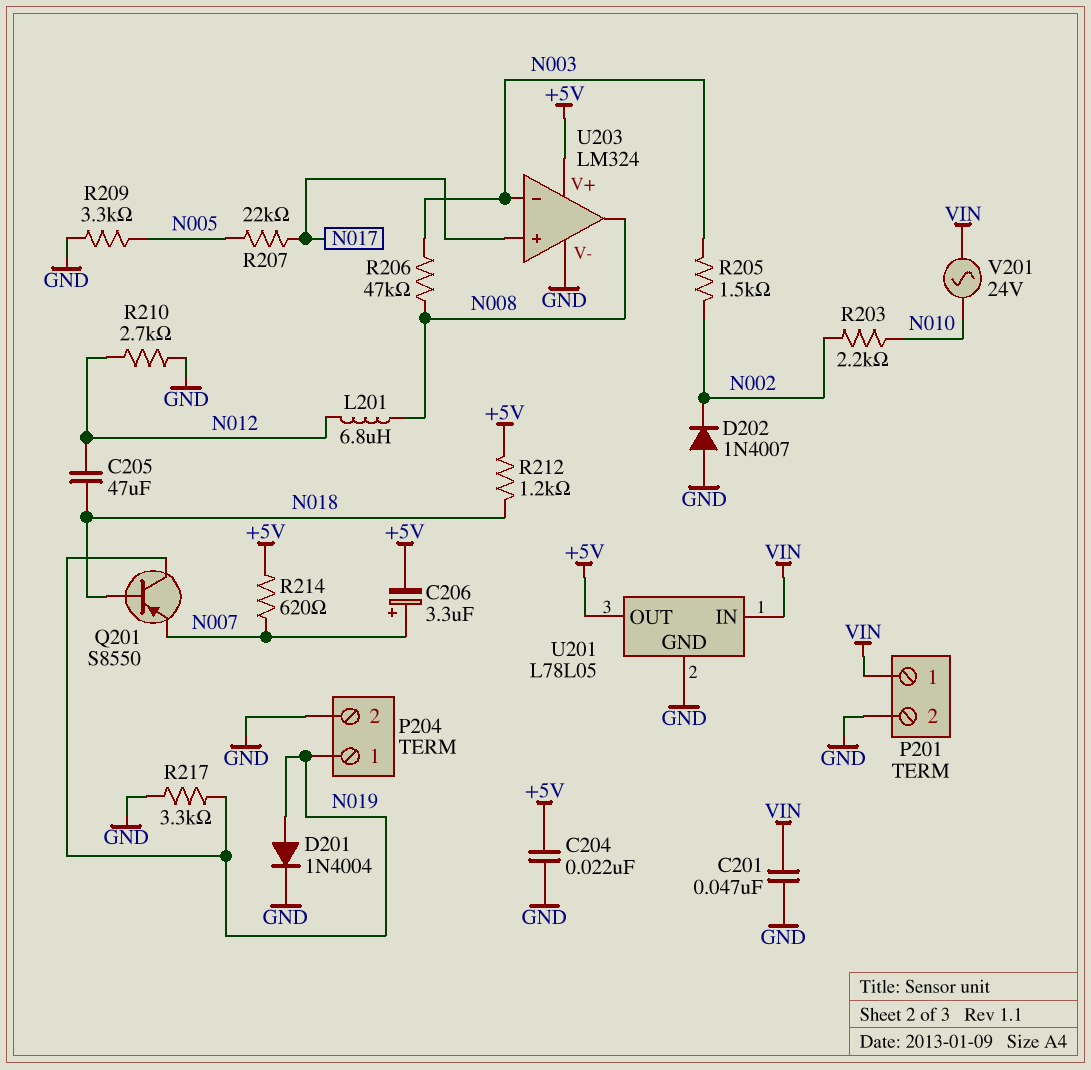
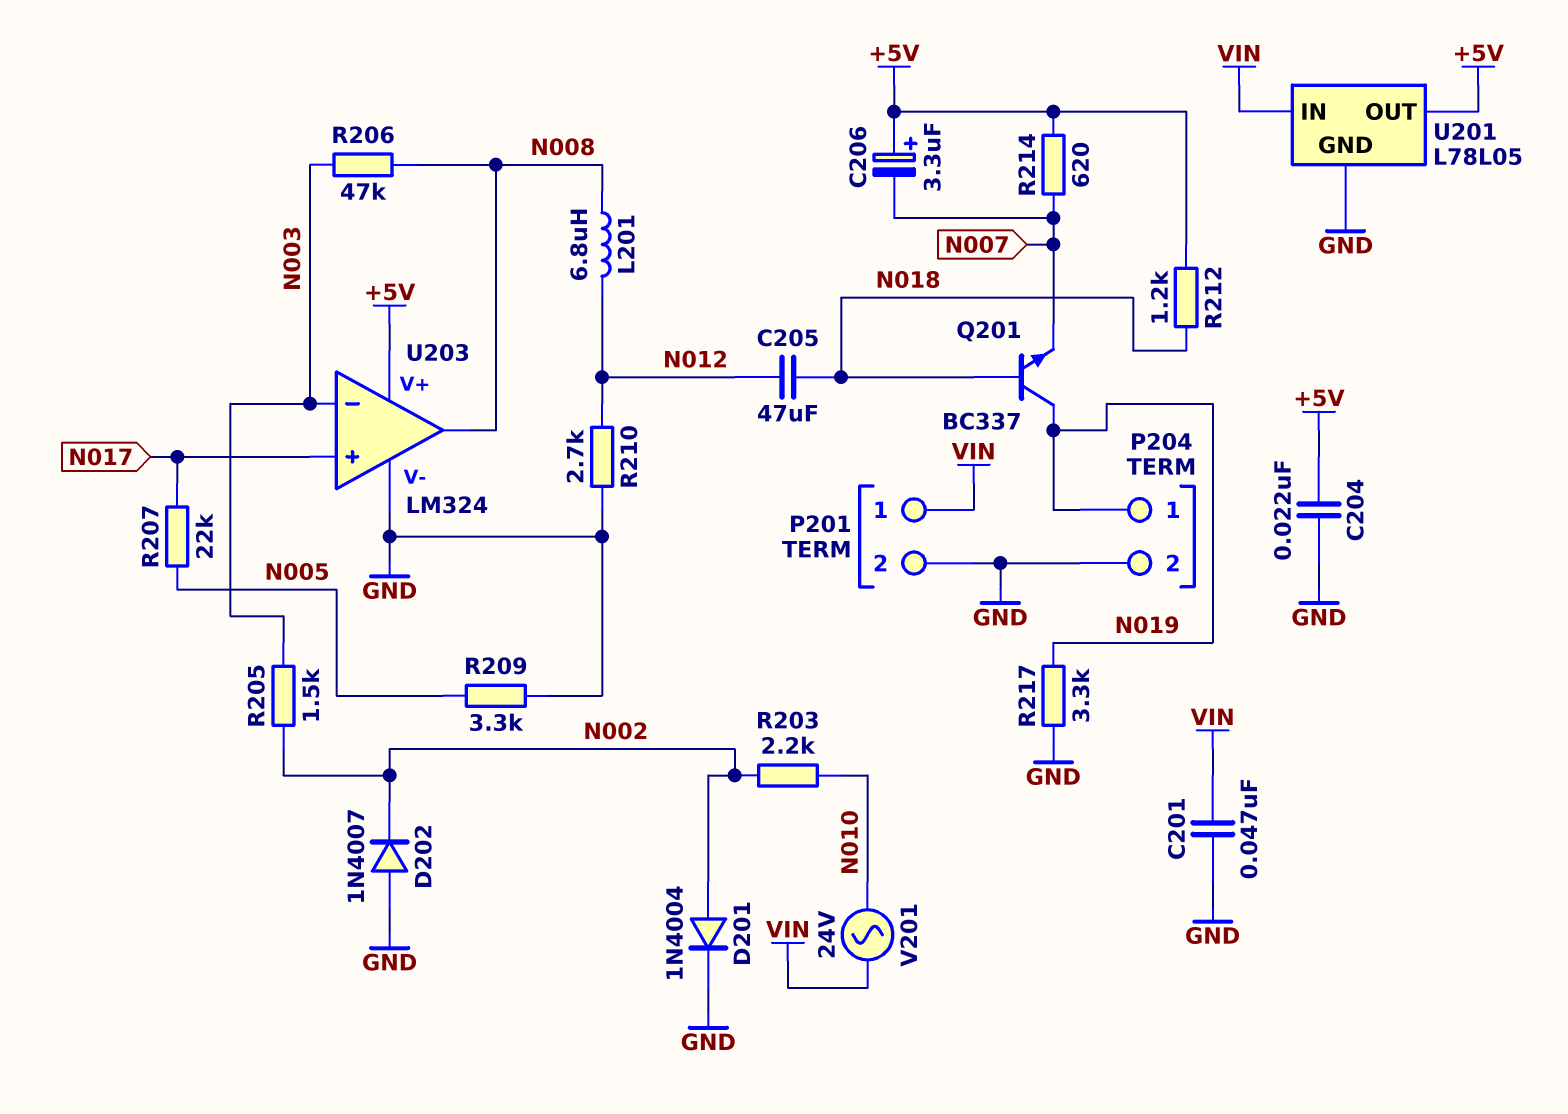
C206: 3.3uF (plus N007, minus +5V) -> 3.3uF (plus +5V, minus N007)
D201: diode 1N4004 (A N019, K GND) -> diode 1N4004 (A N002, K GND)
Q201: PNP S8550 (B N018, C N019, E N007) -> NPN BC337 (B N018, C N019, E N007)

